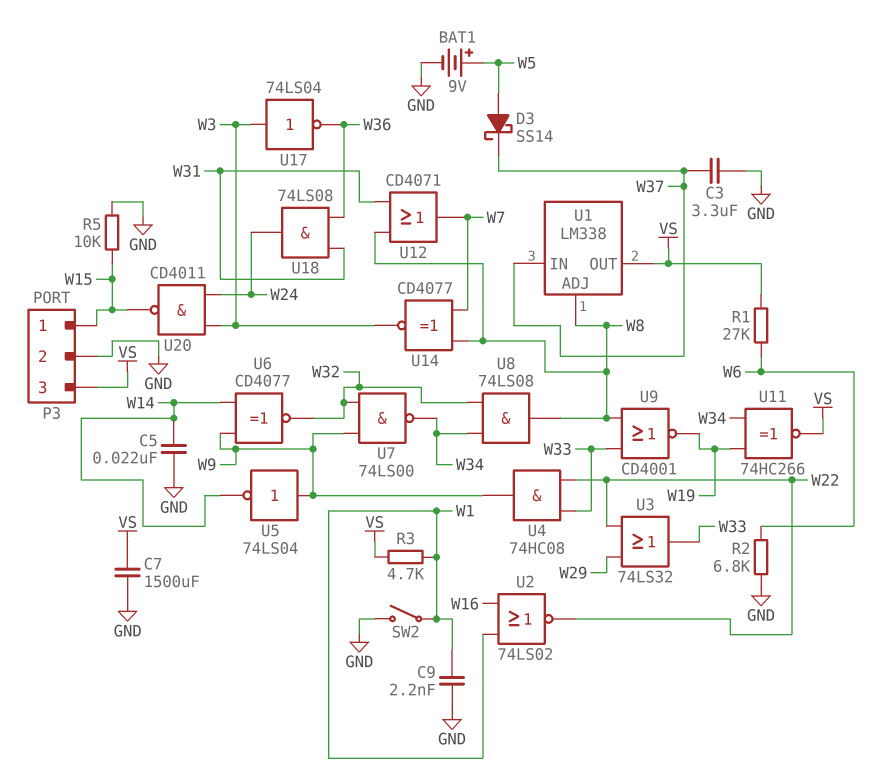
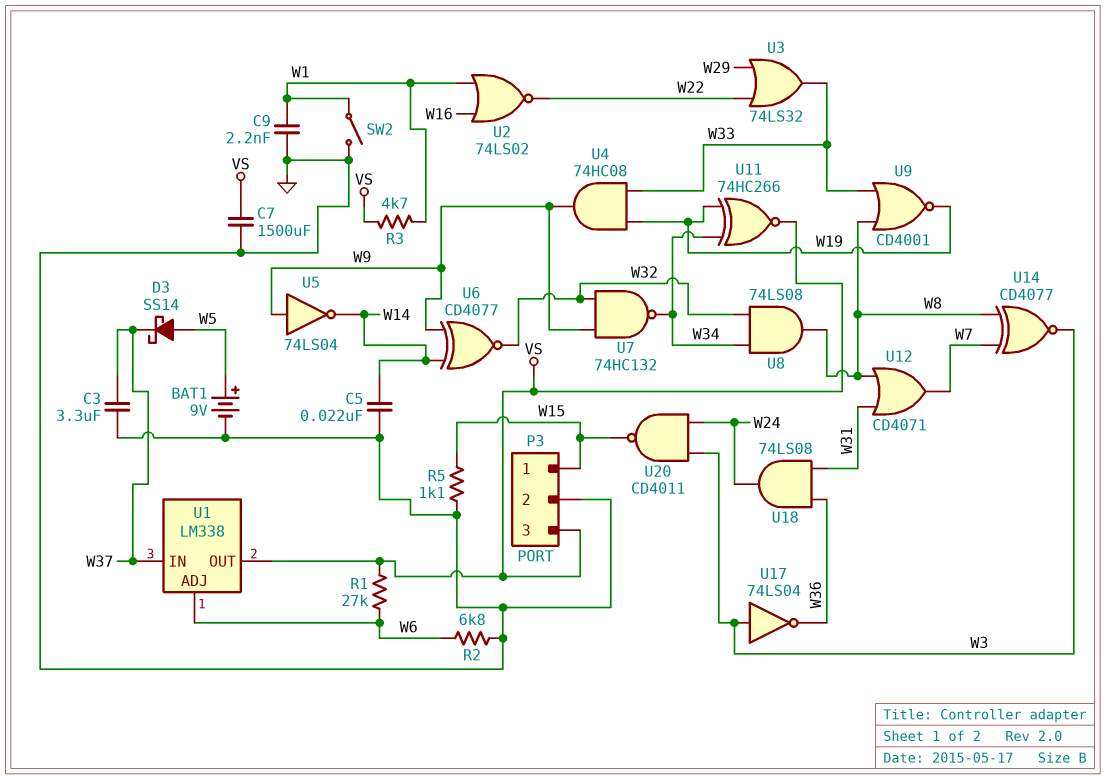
R5: 10k (GND, W15) -> 1.1k (GND, W15)
U1 pin ADJ: W8 -> W6
U4: AND 74HC08 (in W22, in W33, out W9) -> AND 74HC08 (in W19, in W33, out W9)
U7: NAND 74LS00 (in W9, in W32, out W34) -> NAND 74HC132 (in W9, in W32, out W34)

